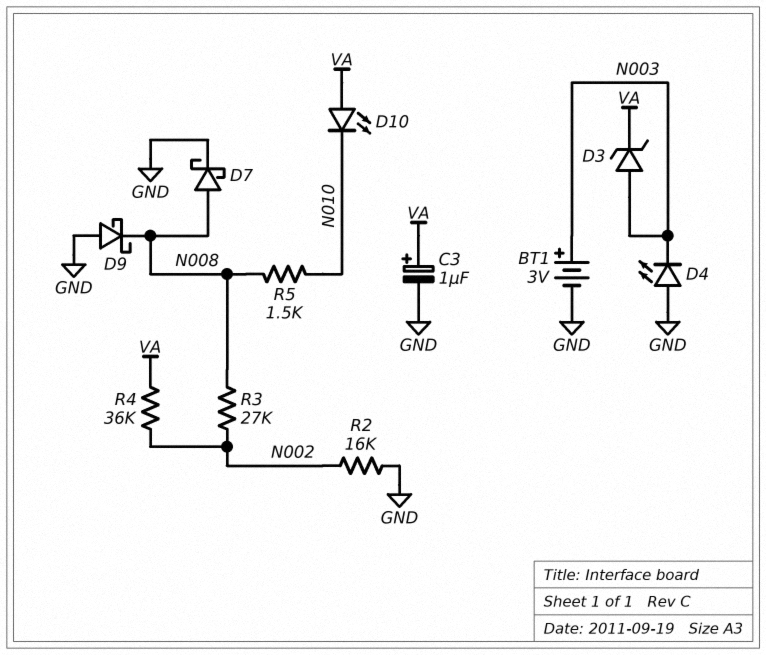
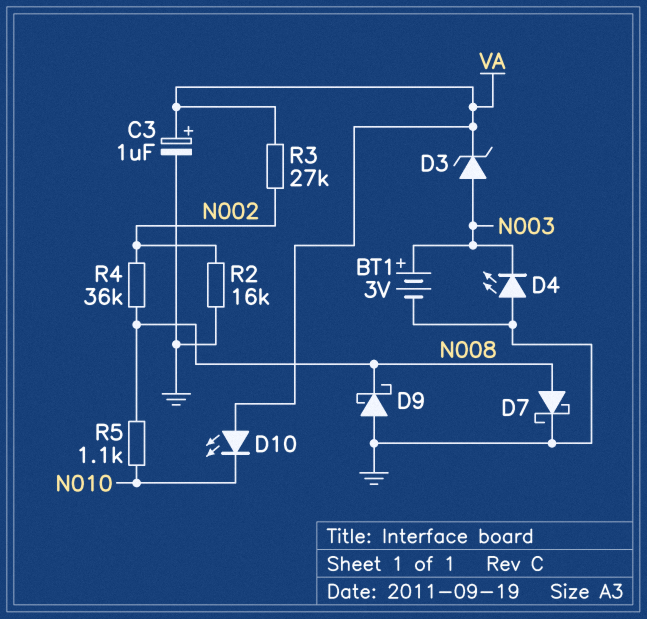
R3: 27k (N002, N008) -> 27k (N002, VA)
R4: 36k (N002, VA) -> 36k (N002, N008)
R5: 1.5k (N008, N010) -> 1.1k (N008, N010)

